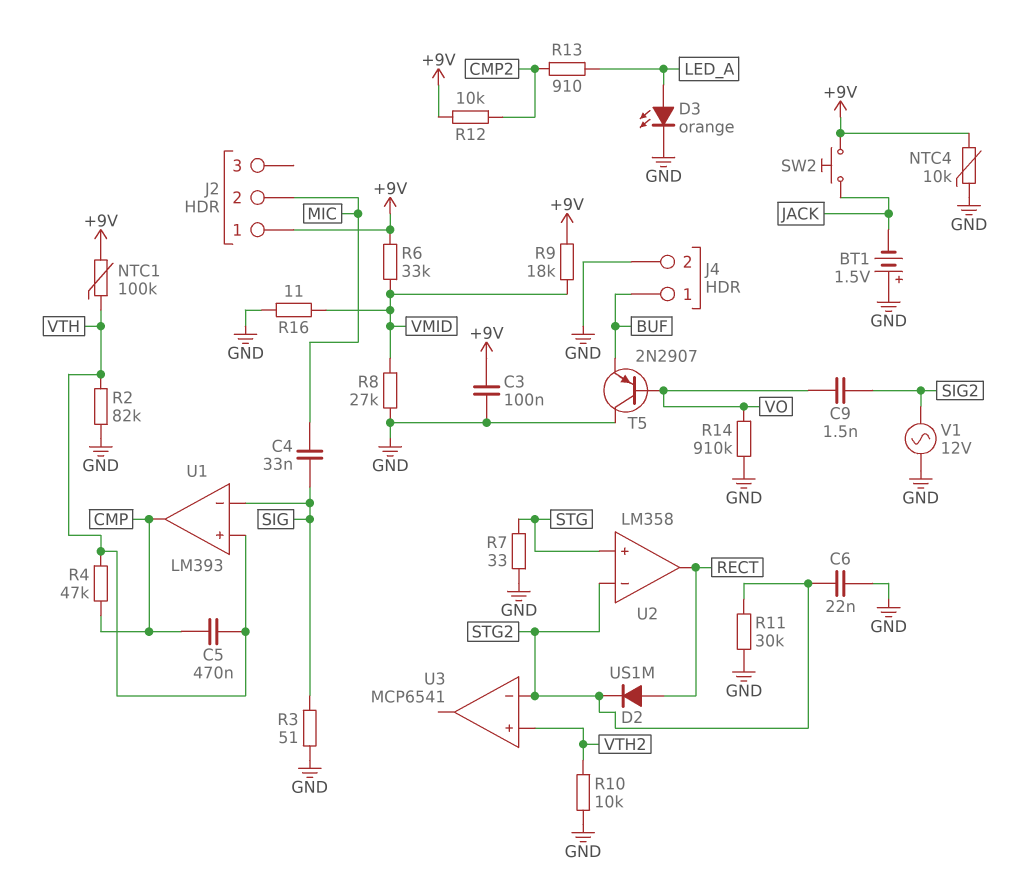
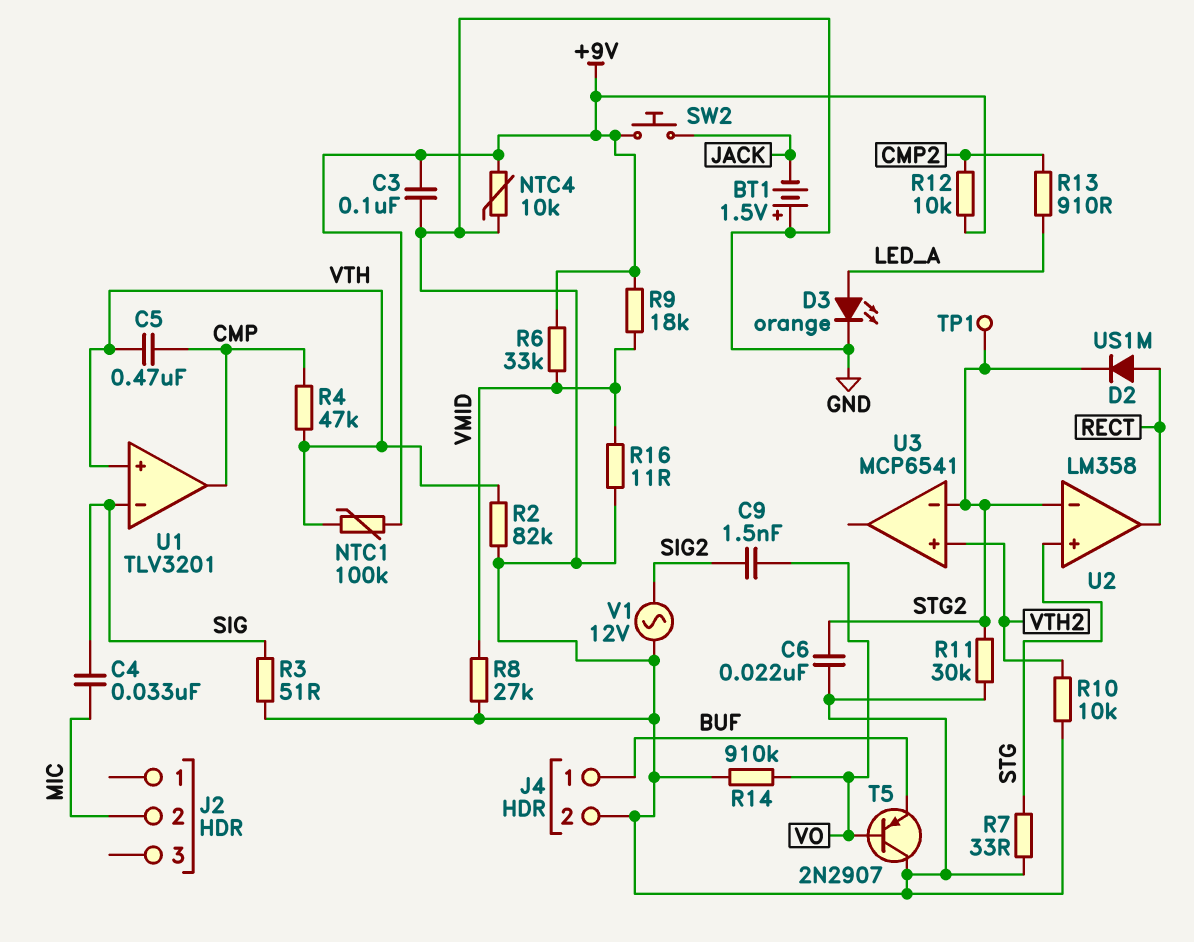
J2 pin 1: +9V -> none
TP1: none -> test point (STG2)
U1: LM393 -> TLV3201

